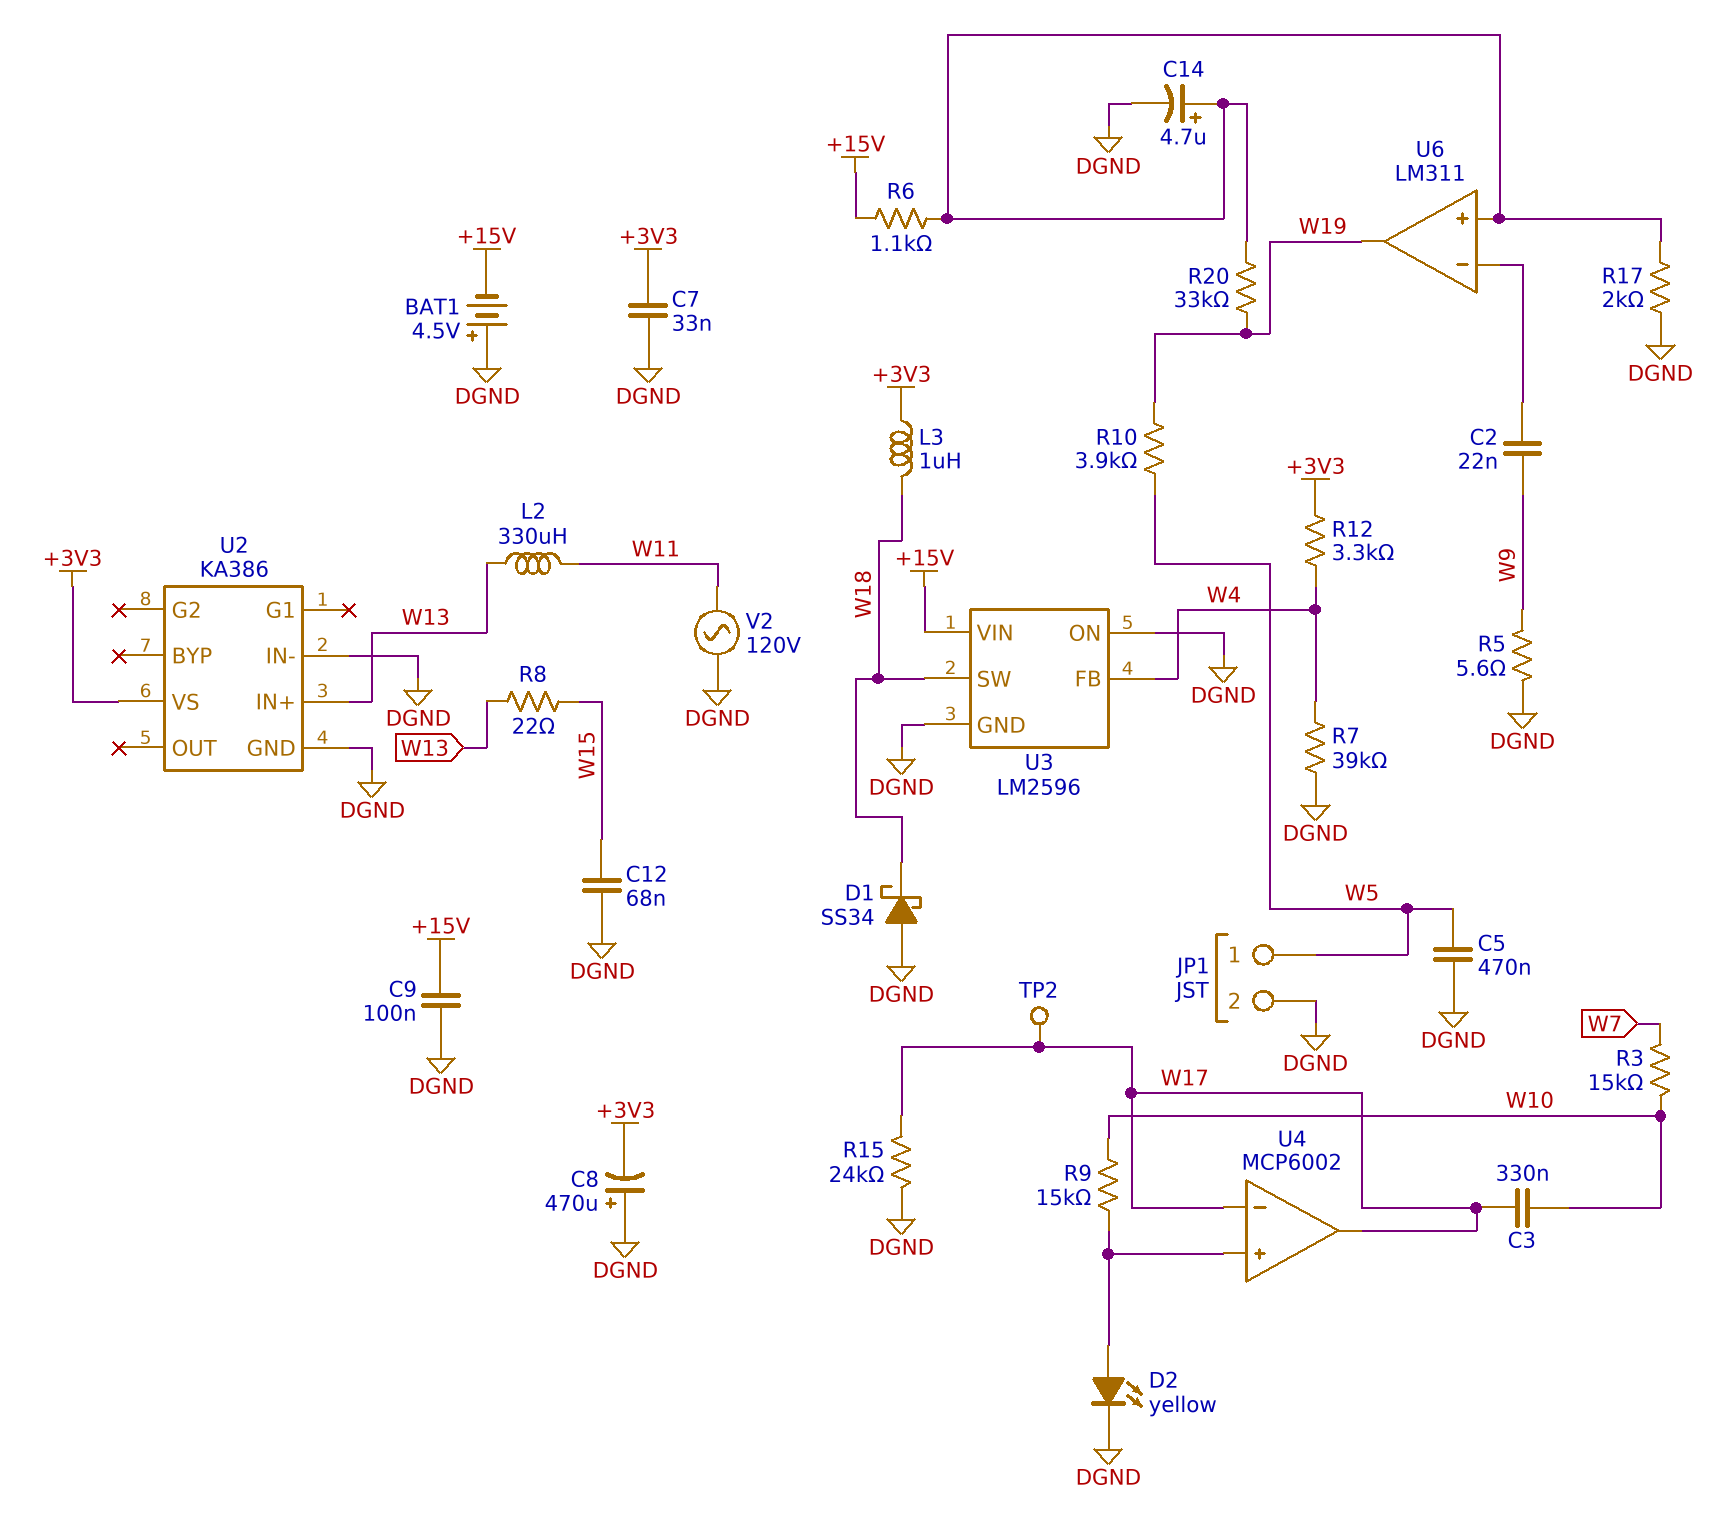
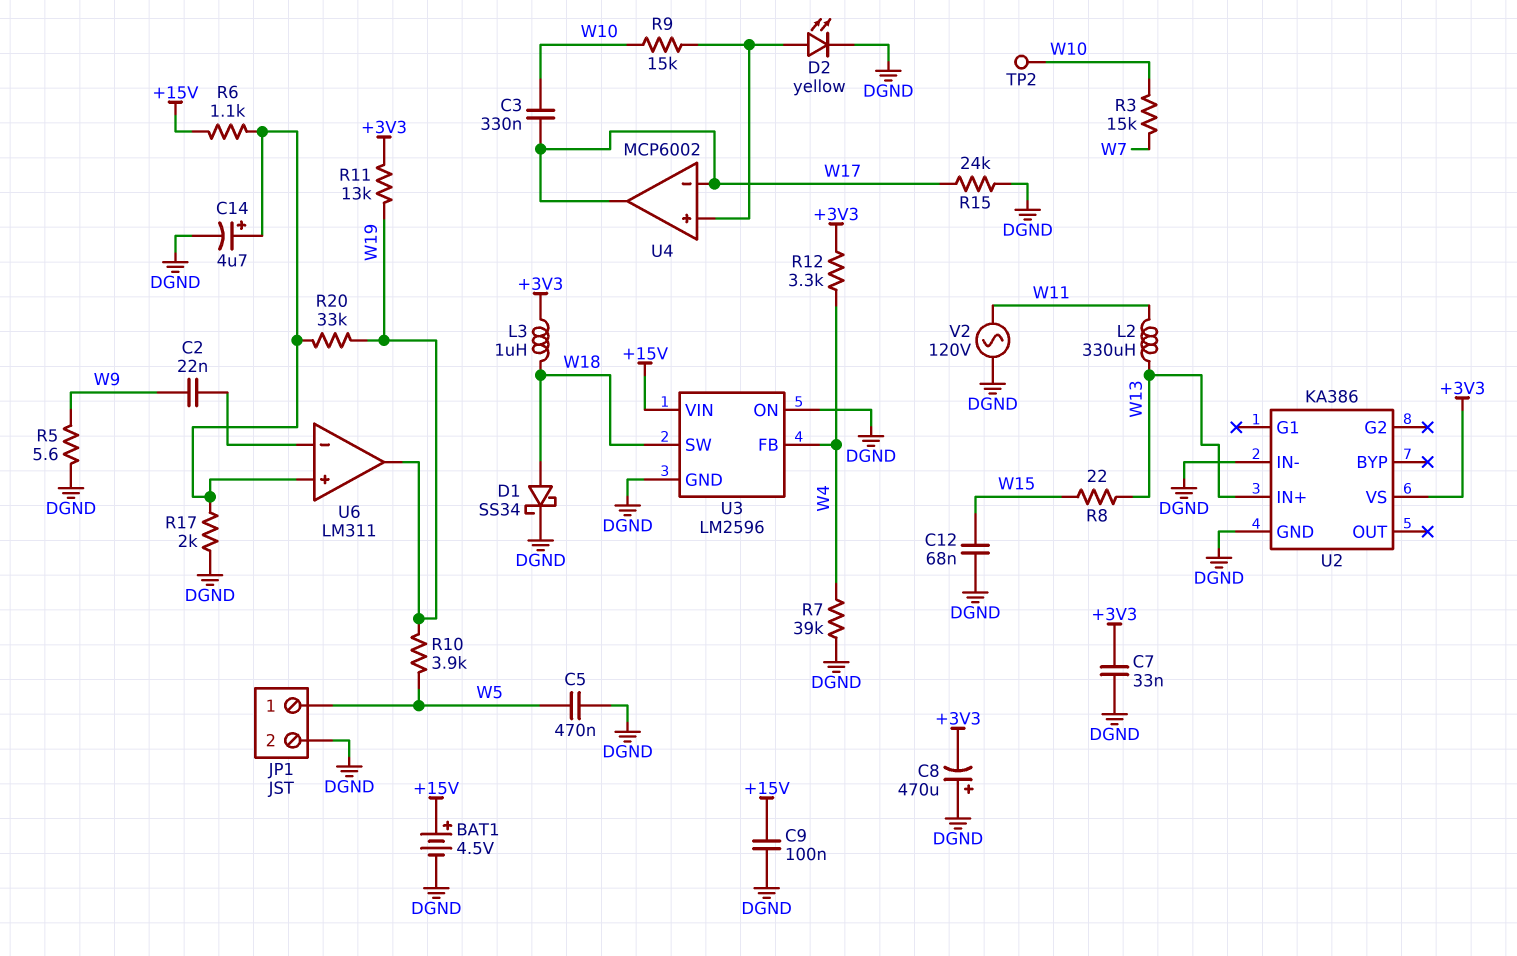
BAT1: 4.5V (plus DGND, minus +15V) -> 4.5V (plus +15V, minus DGND)
D1: schottky SS34 (A DGND, K W18) -> schottky SS34 (A W18, K DGND)
R11: none -> 13k (+3V3, W19)
TP2: test point (W17) -> test point (W10)

